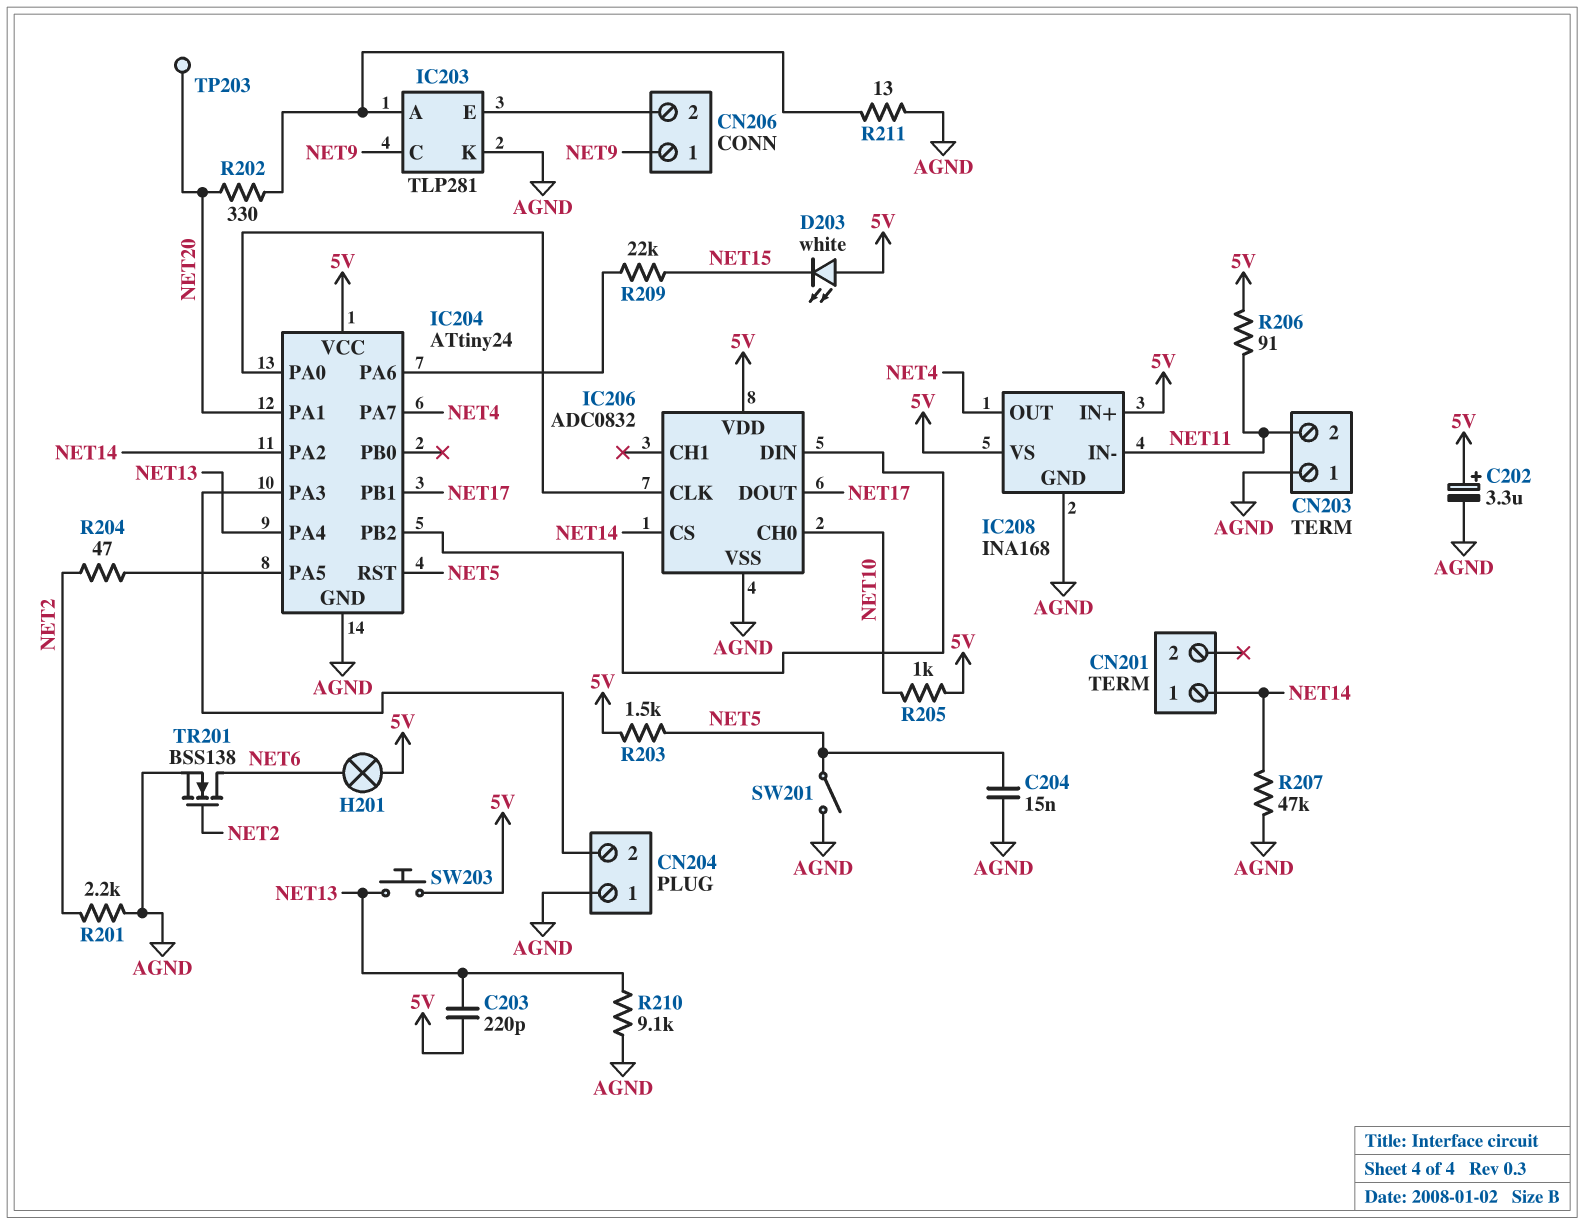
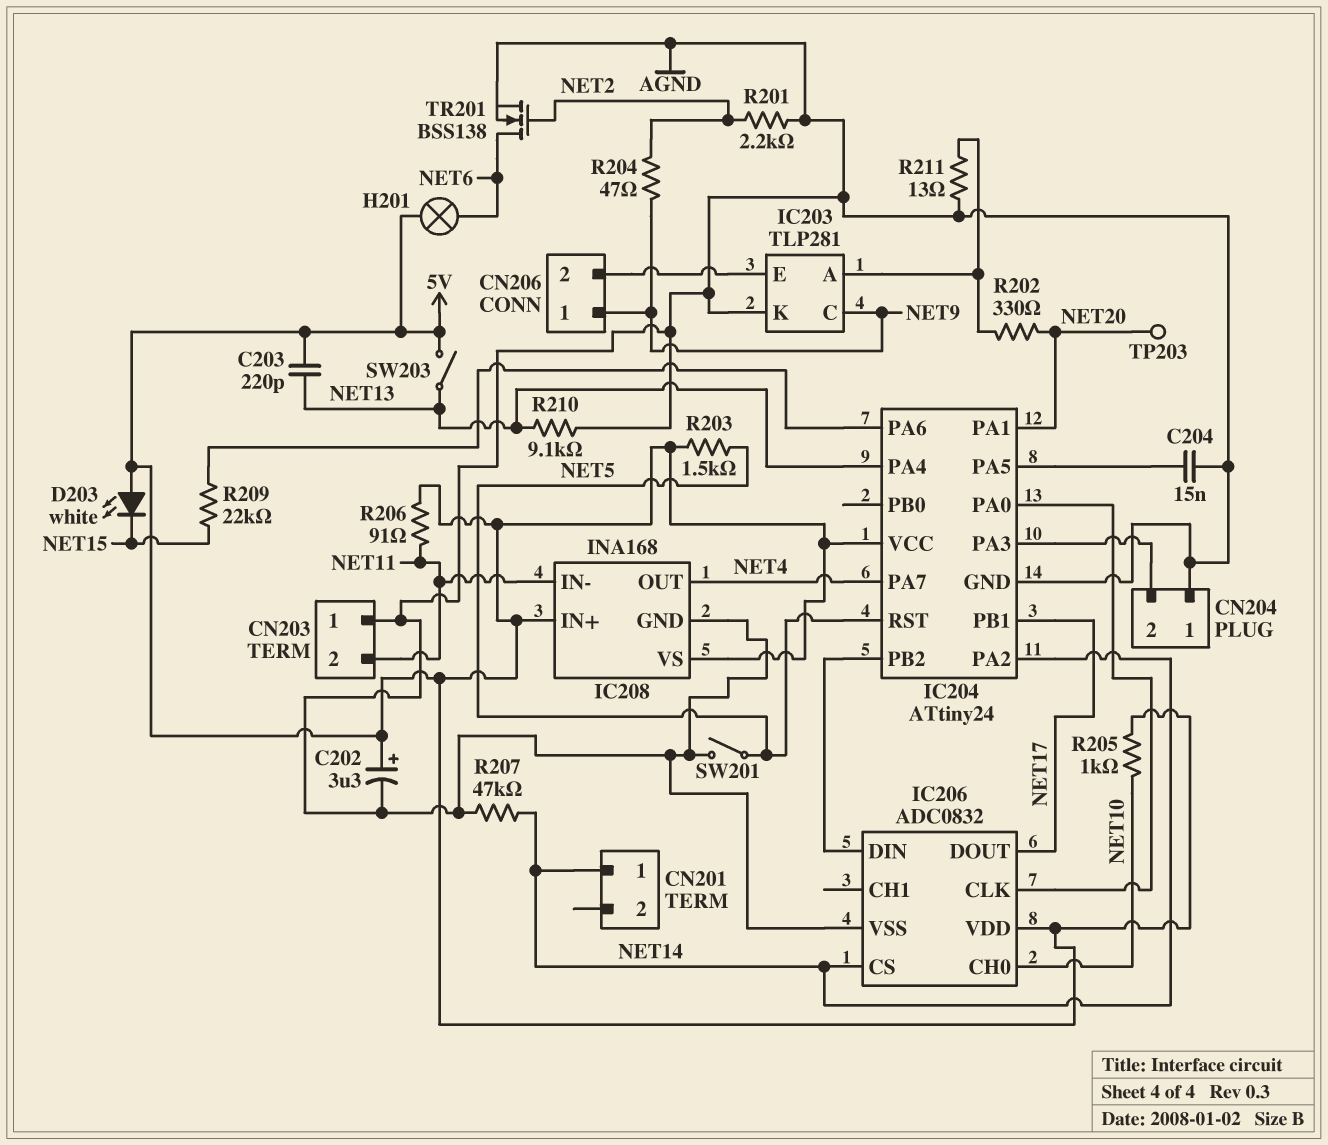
C204: 15nF (AGND, NET5) -> 15nF (AGND, IC204/PA5)
R204: 47 (IC204/PA5, NET2) -> 47 (NET2, NET9)
SW203: button (5V, NET13) -> switch (5V, NET13)

